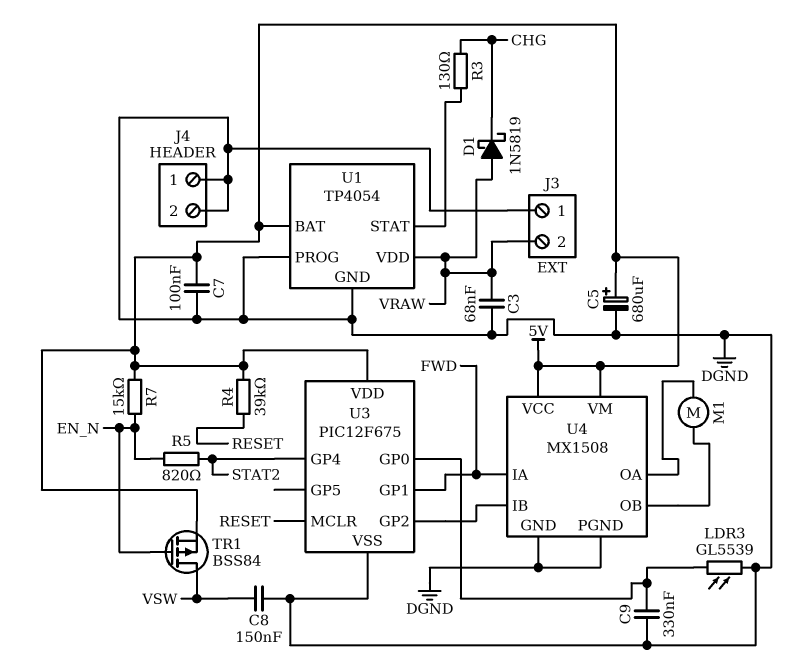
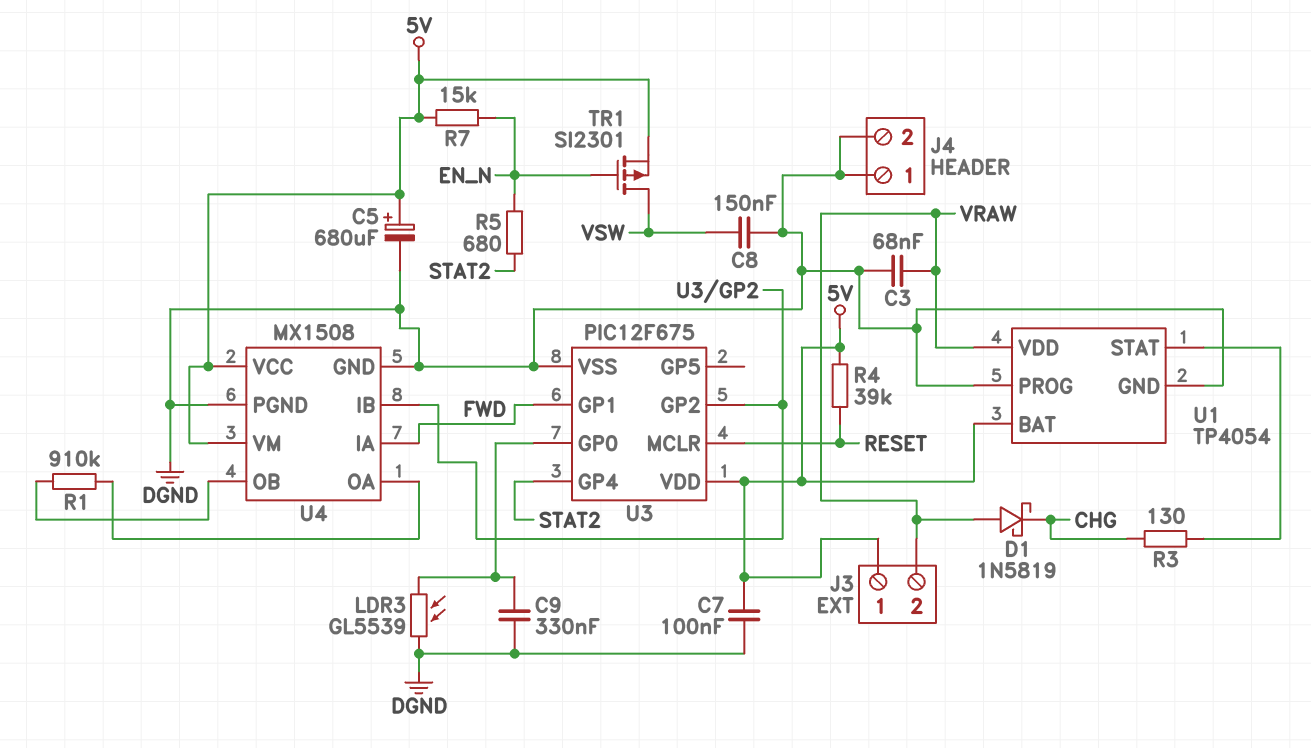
J3 pin 1: DGND -> 5V
M1: motor (U4/OA, U4/OB) -> none
R1: none -> 910k (U4/OA, U4/OB)
R5: 820 (EN_N, STAT2) -> 680 (EN_N, STAT2)
TR1: PMOS BSS84 (G EN_N, D VSW, S 5V) -> PMOS SI2301 (G EN_N, D VSW, S 5V)

